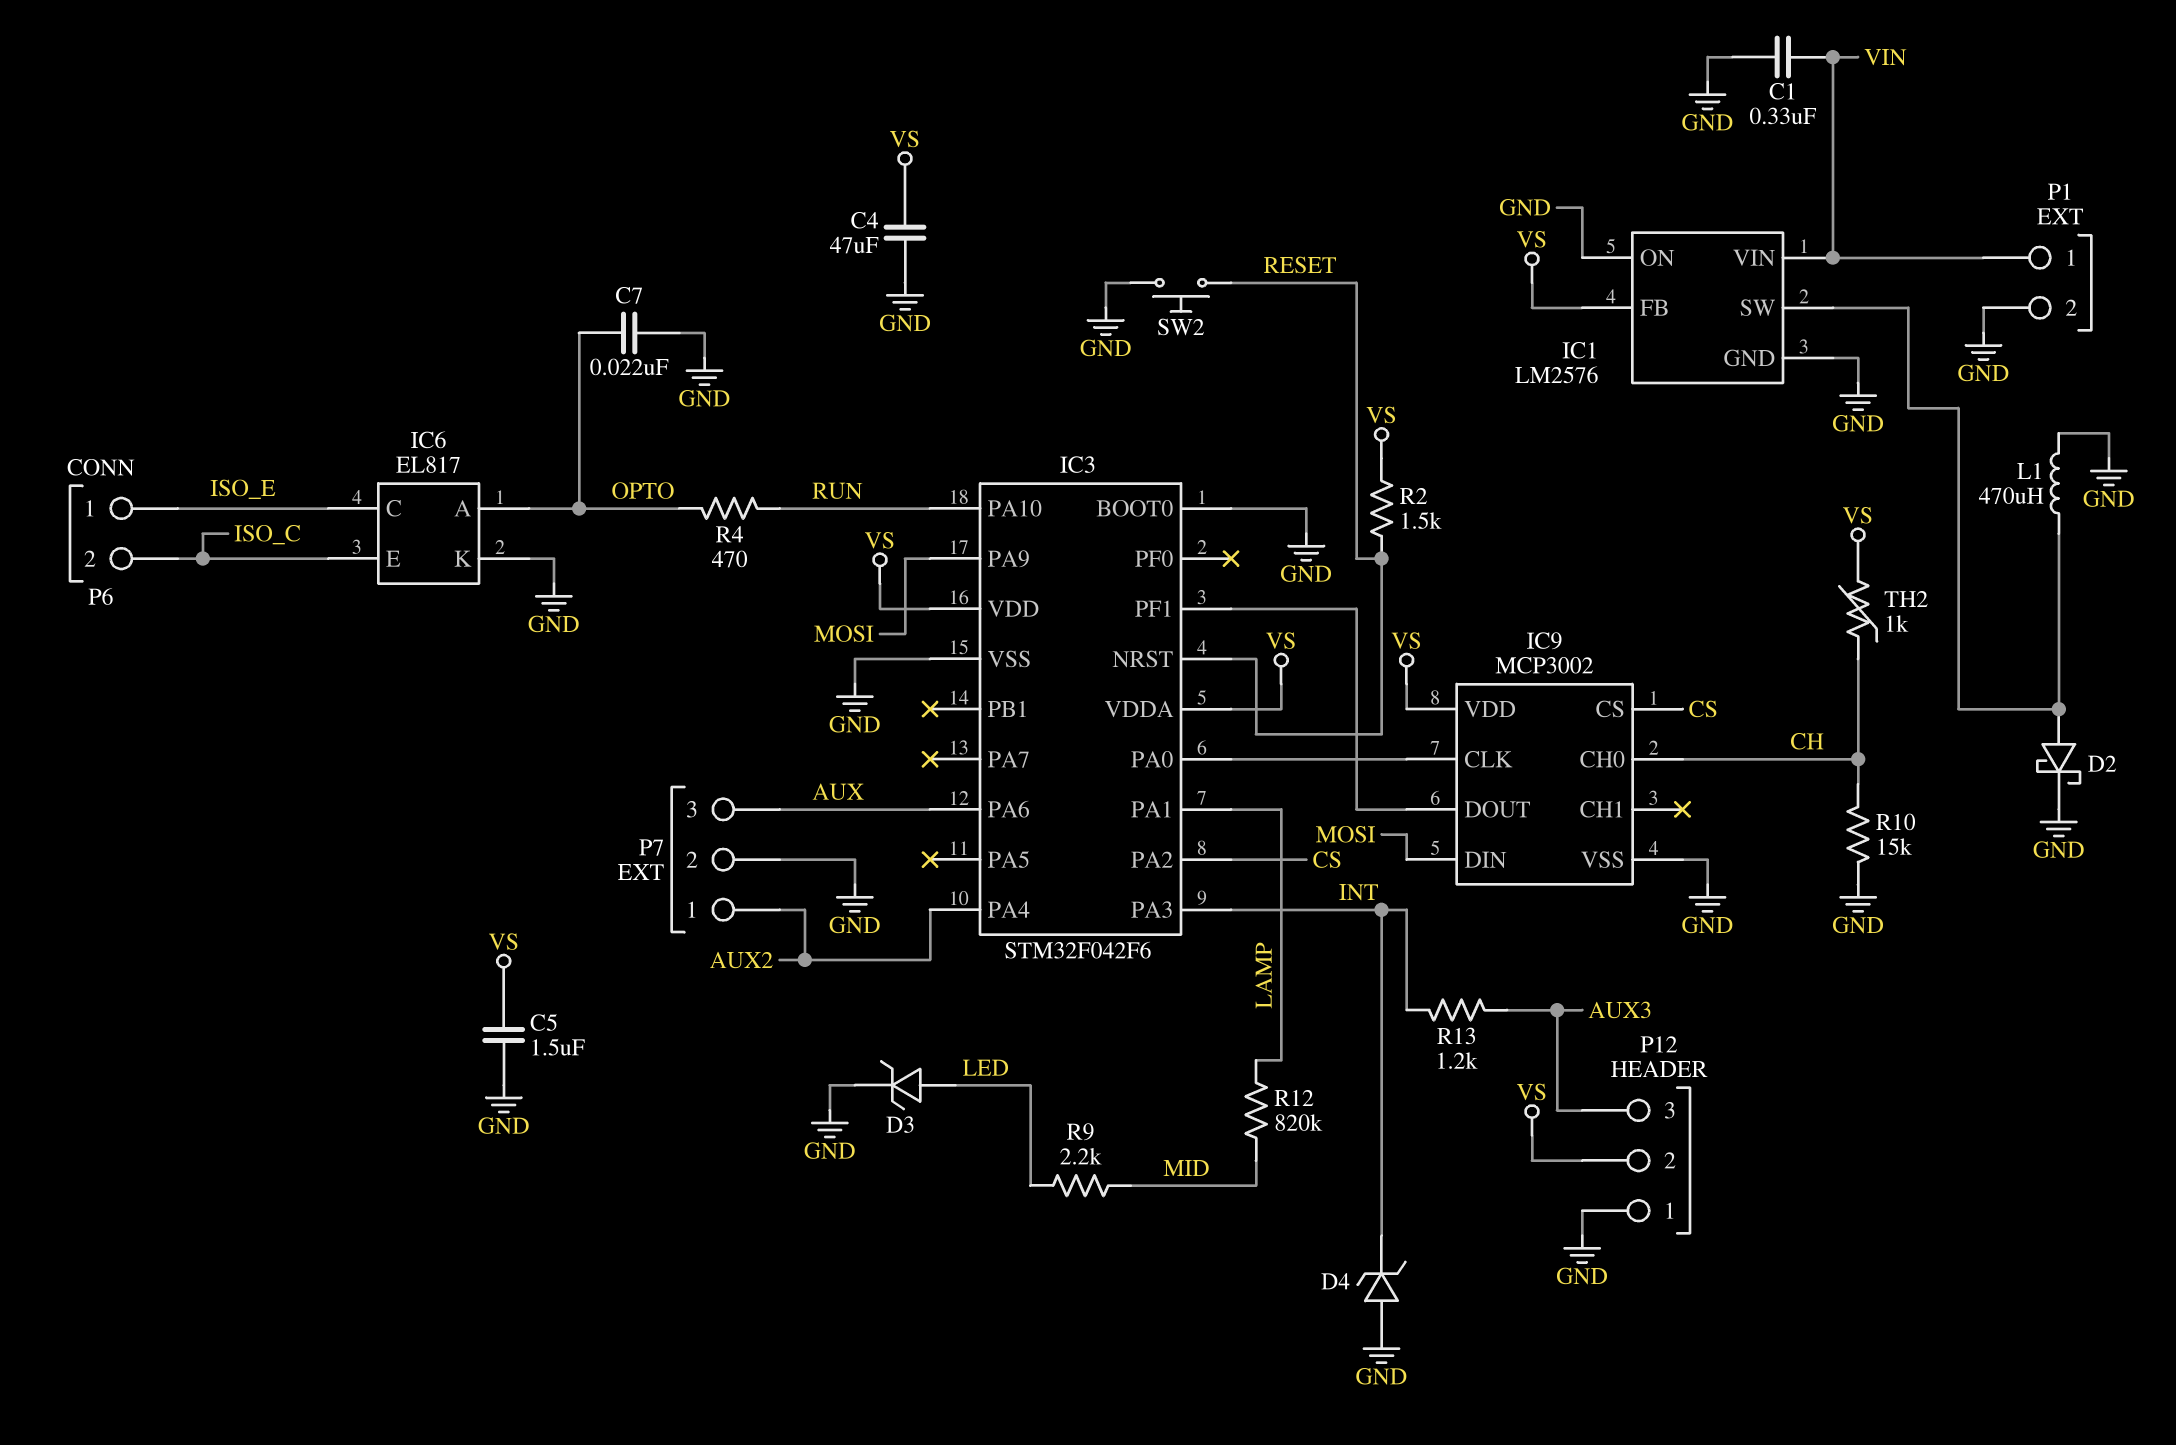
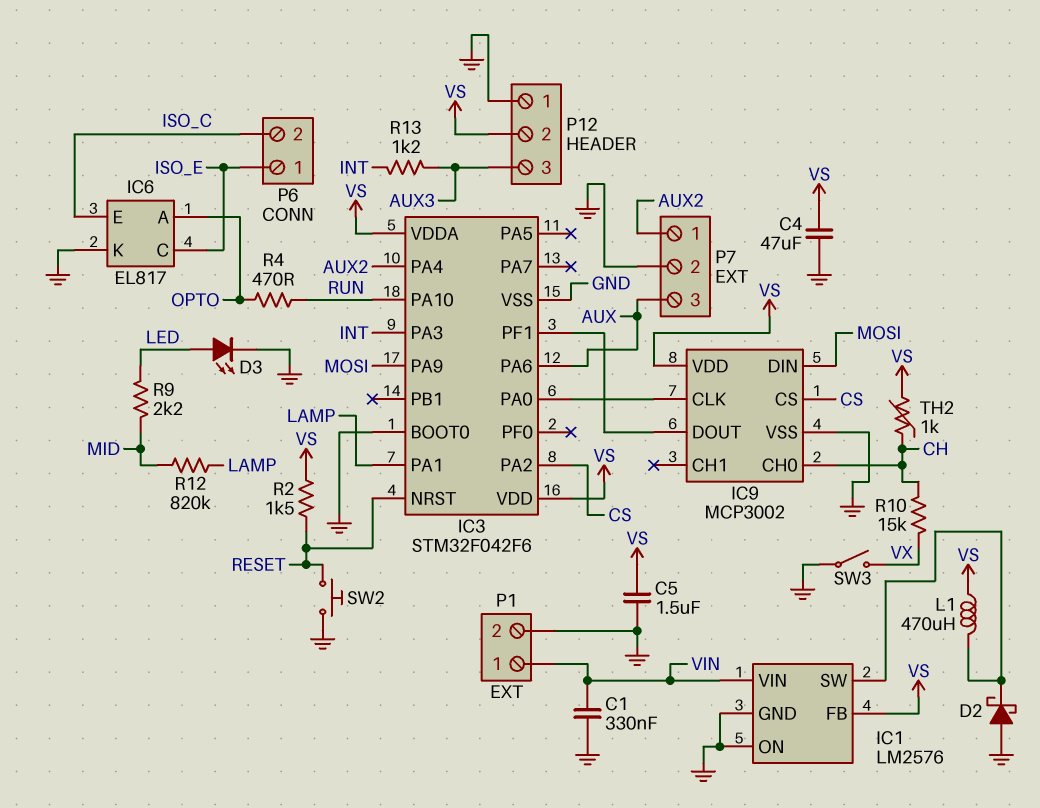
C7: 22nF (GND, OPTO) -> none
D2: schottky (A IC1/SW, K GND) -> schottky (A GND, K IC1/SW)
D3: zener (A LED, K GND) -> LED (A LED, K GND)
D4: zener (A GND, K INT) -> none
L1: 470uH (GND, IC1/SW) -> 470uH (IC1/SW, VS)
R10: 15k (CH, GND) -> 15k (CH, VX)
SW3: none -> switch (GND, VX)

